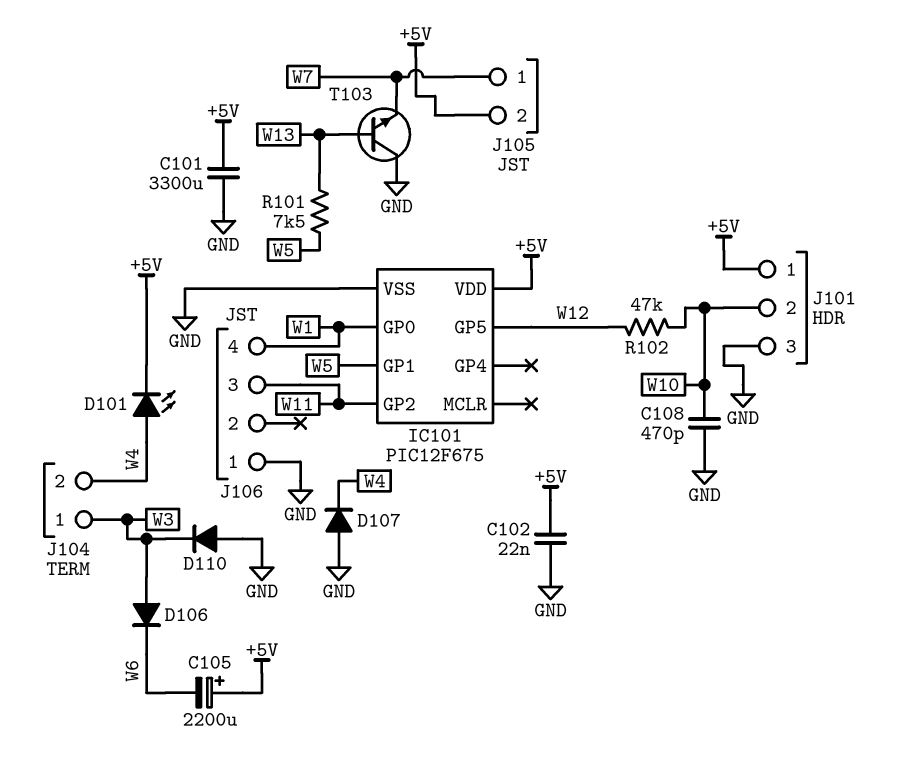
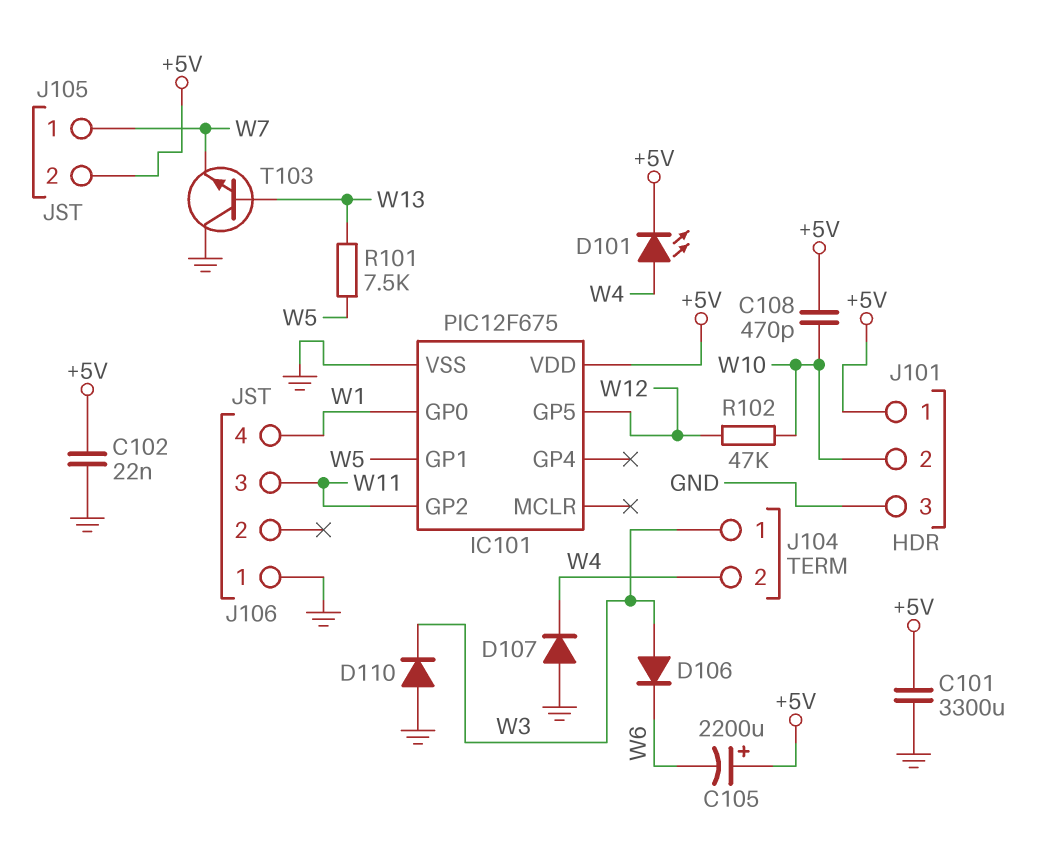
C108: 470pF (GND, W10) -> 470pF (+5V, W10)

